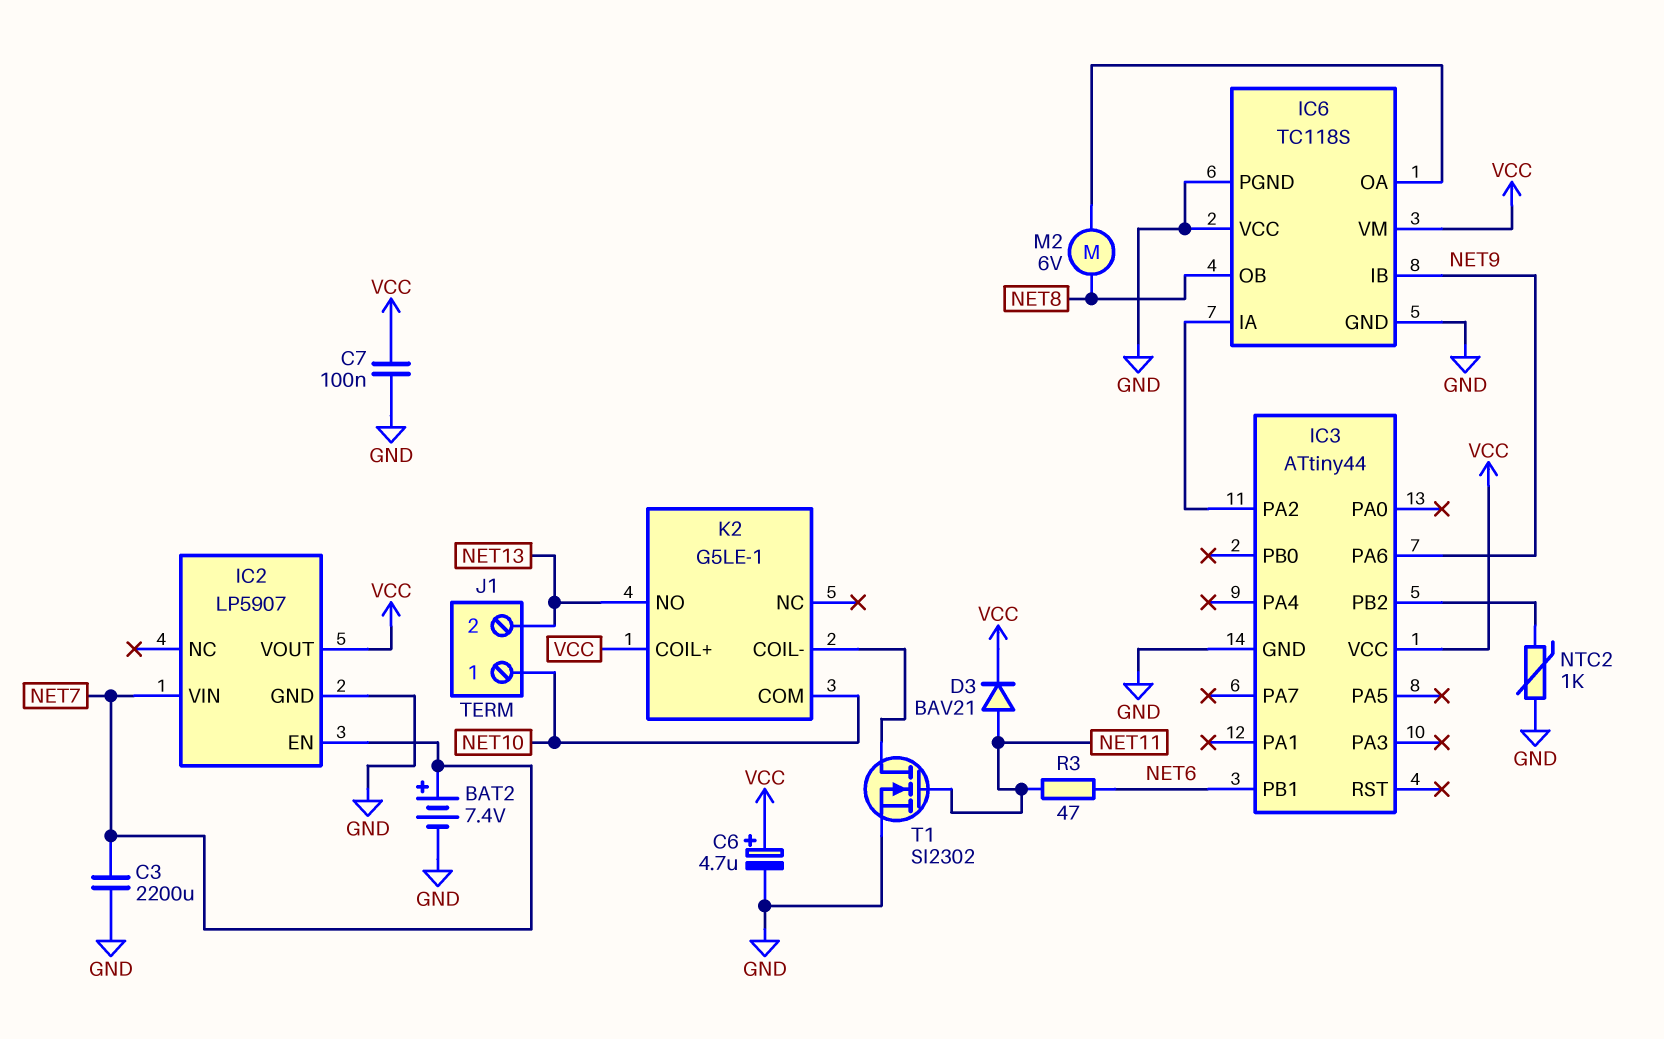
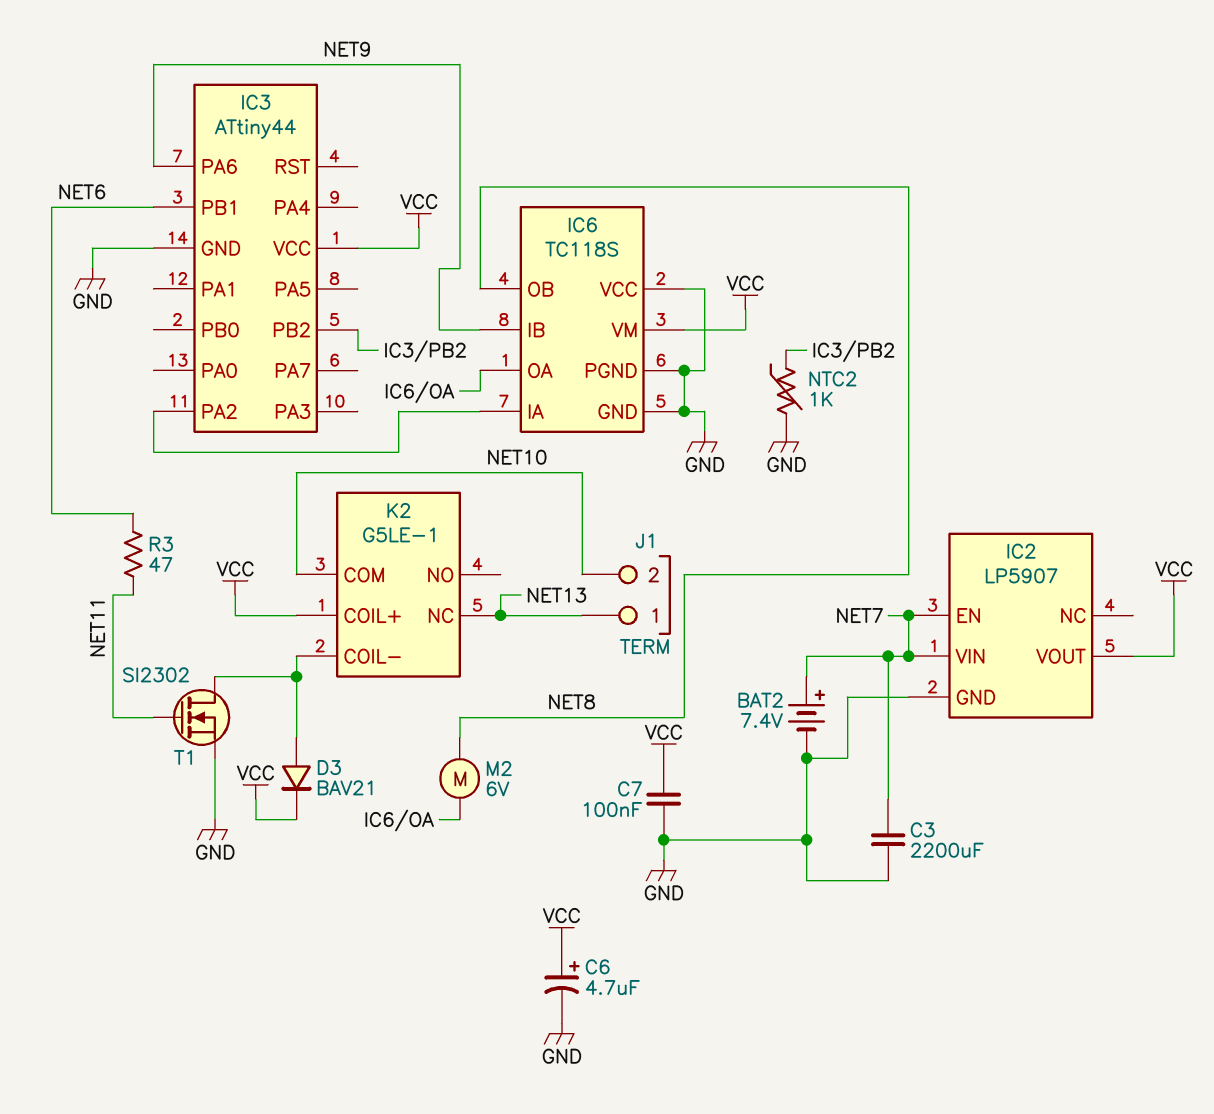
D3: diode BAV21 (A NET11, K VCC) -> diode BAV21 (A K2/COIL-, K VCC)
J1 pin 1: NET10 -> NET13
J1 pin 2: NET13 -> NET10
K2 pin NC: none -> NET13
K2 pin NO: NET13 -> none

